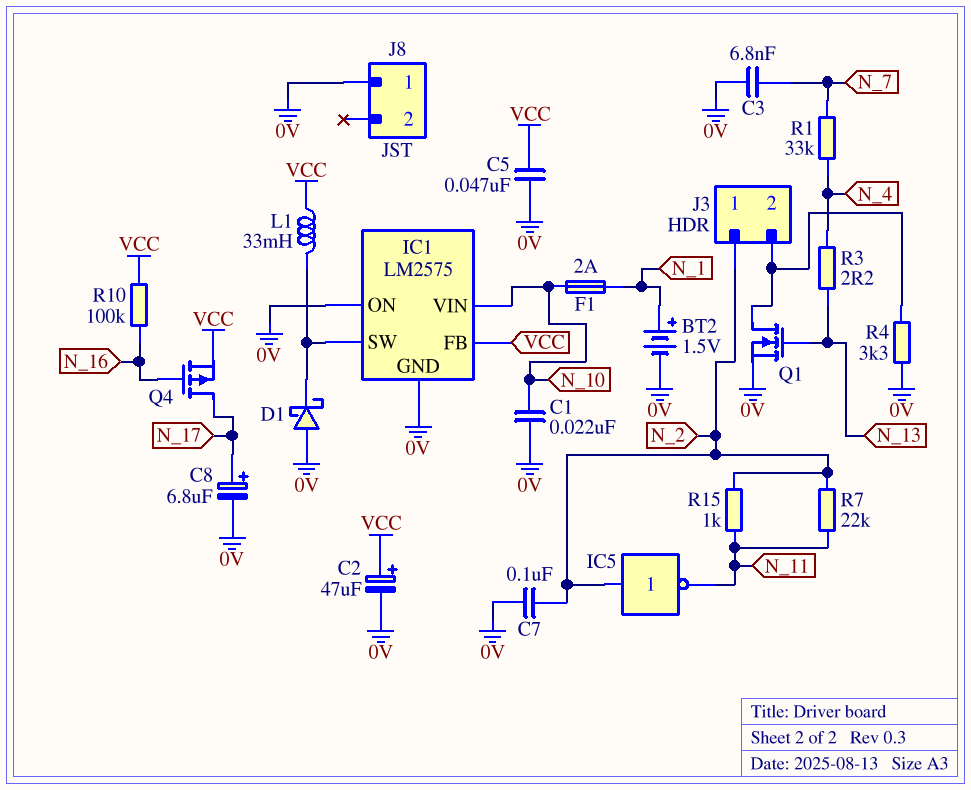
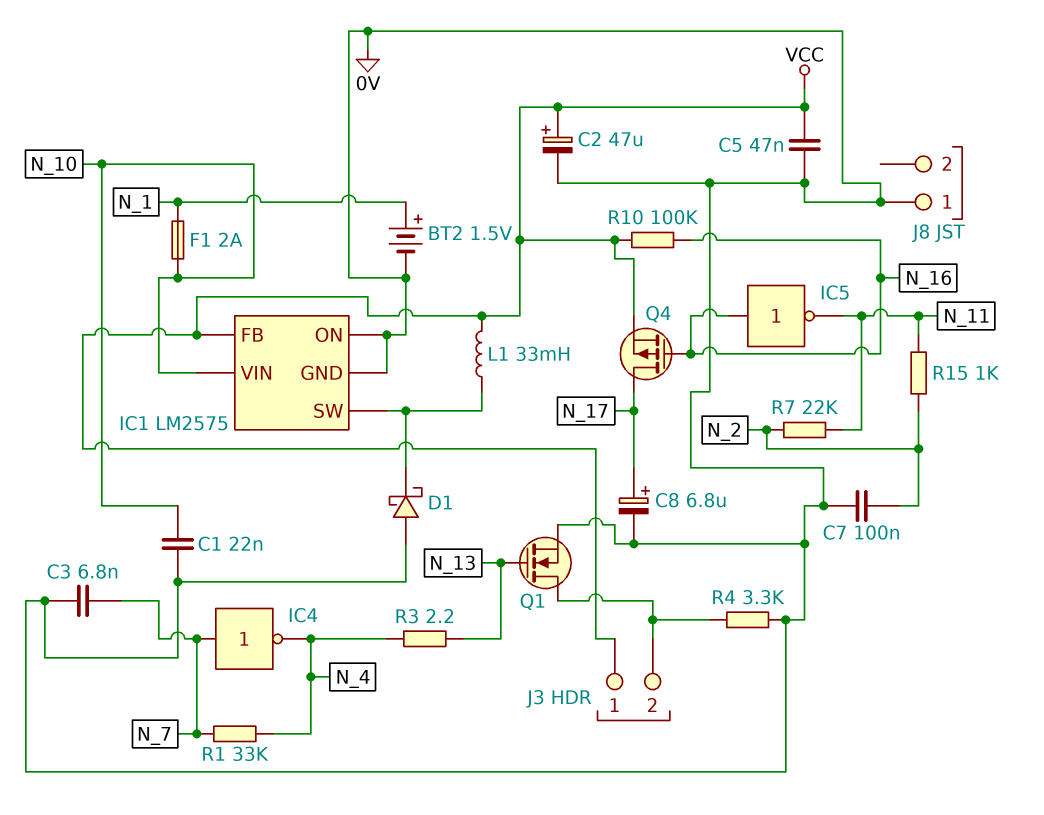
IC4: none -> NOT (in N_7, out N_4)
IC5: NOT (in N_2, out N_11) -> NOT (in N_16, out N_11)
J3 pin 1: N_2 -> VCC

